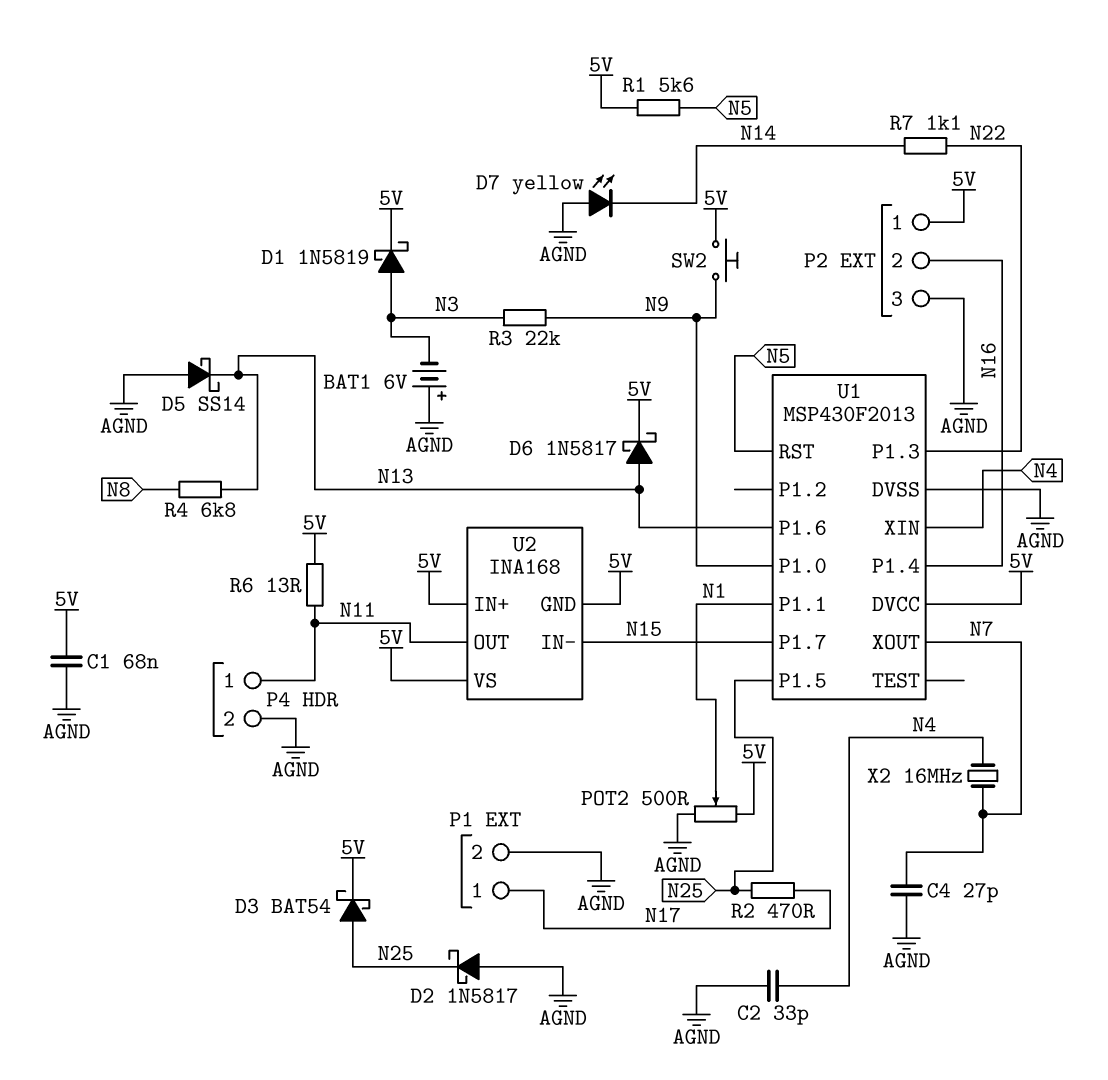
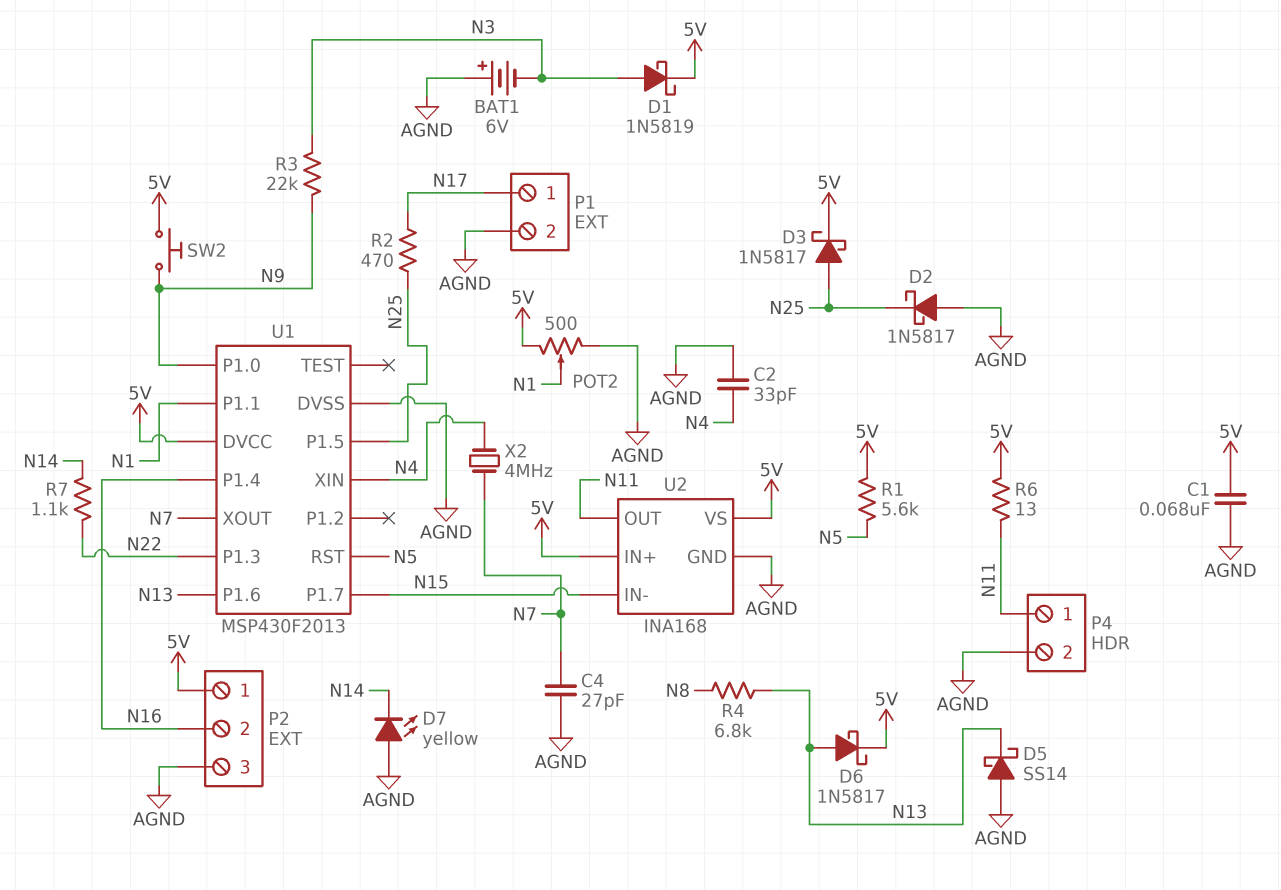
D3: schottky BAT54 (A N25, K 5V) -> schottky 1N5817 (A N25, K 5V)
U2 pin GND: 5V -> AGND
X2: 16MHz (N4, N7) -> 4MHz (N4, N7)

